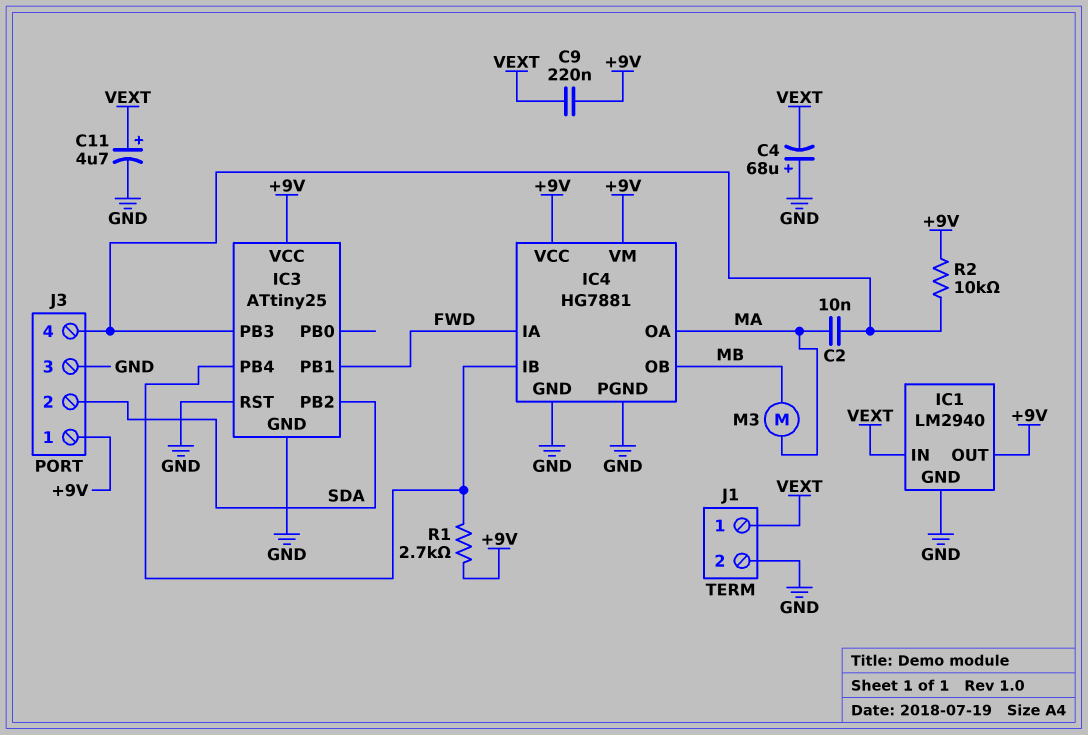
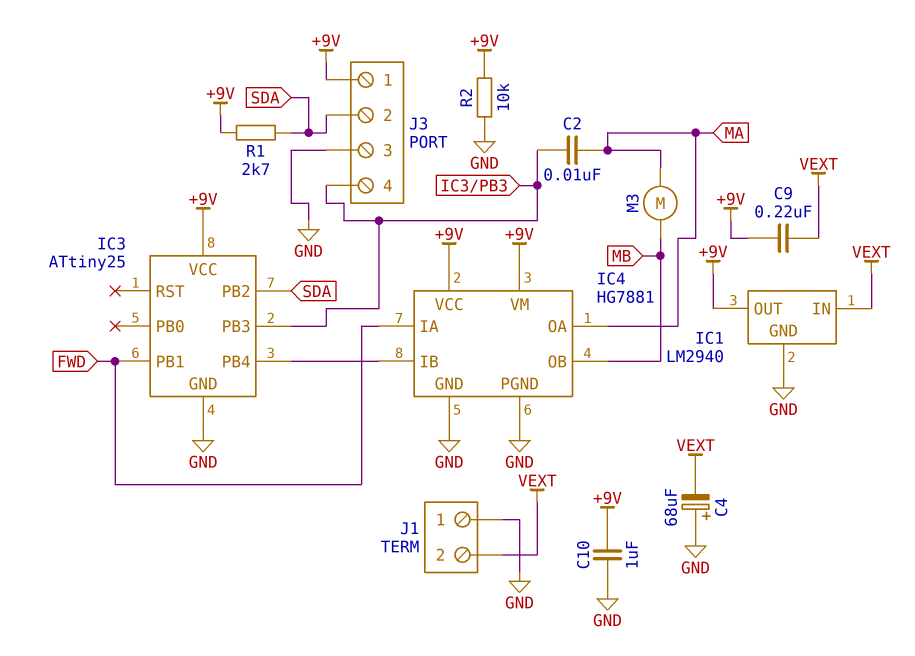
C10: none -> 1uF (+9V, GND)
C11: 4.7uF (plus VEXT, minus GND) -> none
IC3 pin RST: GND -> none
J1 pin 1: VEXT -> GND
J1 pin 2: GND -> VEXT
R1: 2.7k (+9V, IC3/PB4) -> 2.7k (+9V, SDA)
R2: 10k (+9V, IC3/PB3) -> 10k (+9V, GND)

